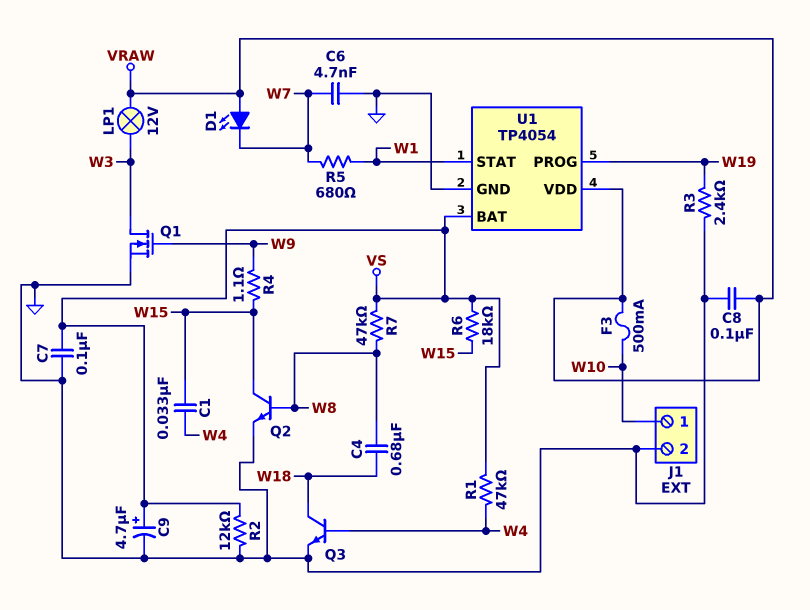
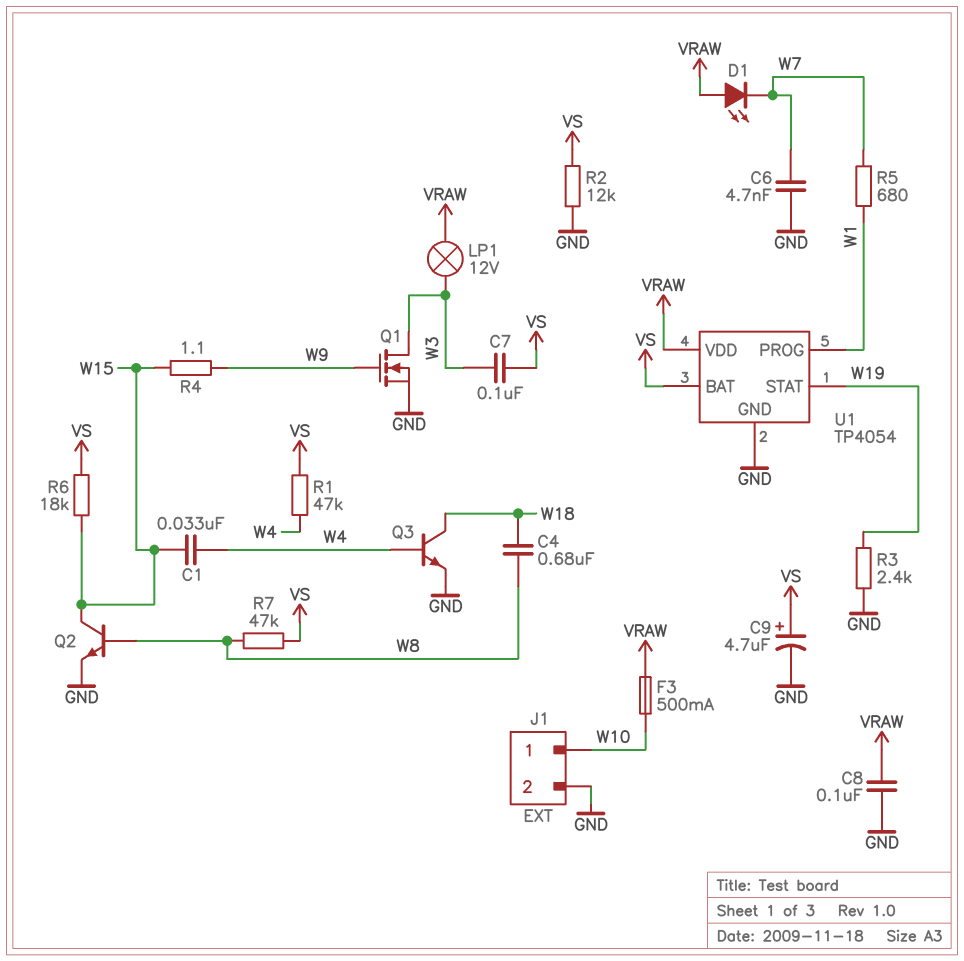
C7: 100nF (GND, VS) -> 100nF (VS, W3)
U1 pin PROG: W19 -> W1
U1 pin STAT: W1 -> W19

